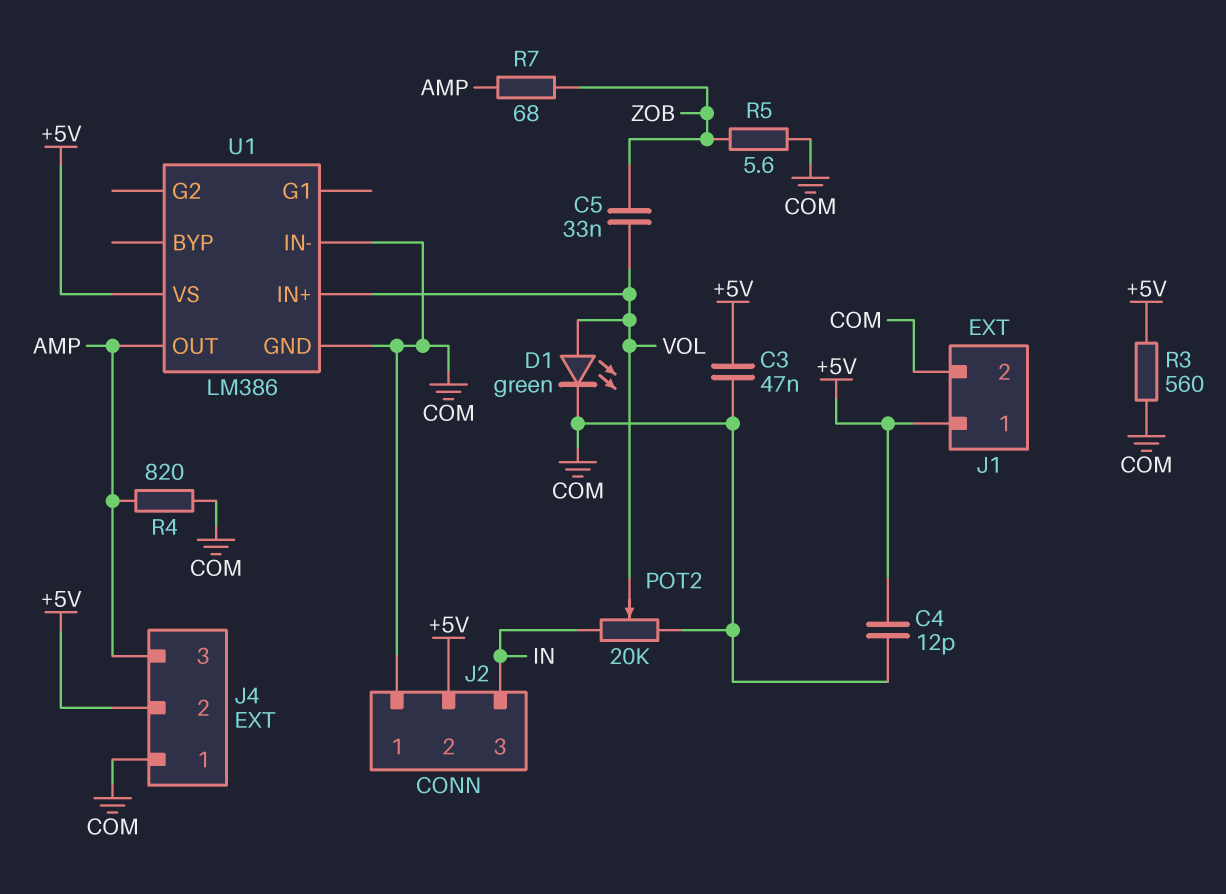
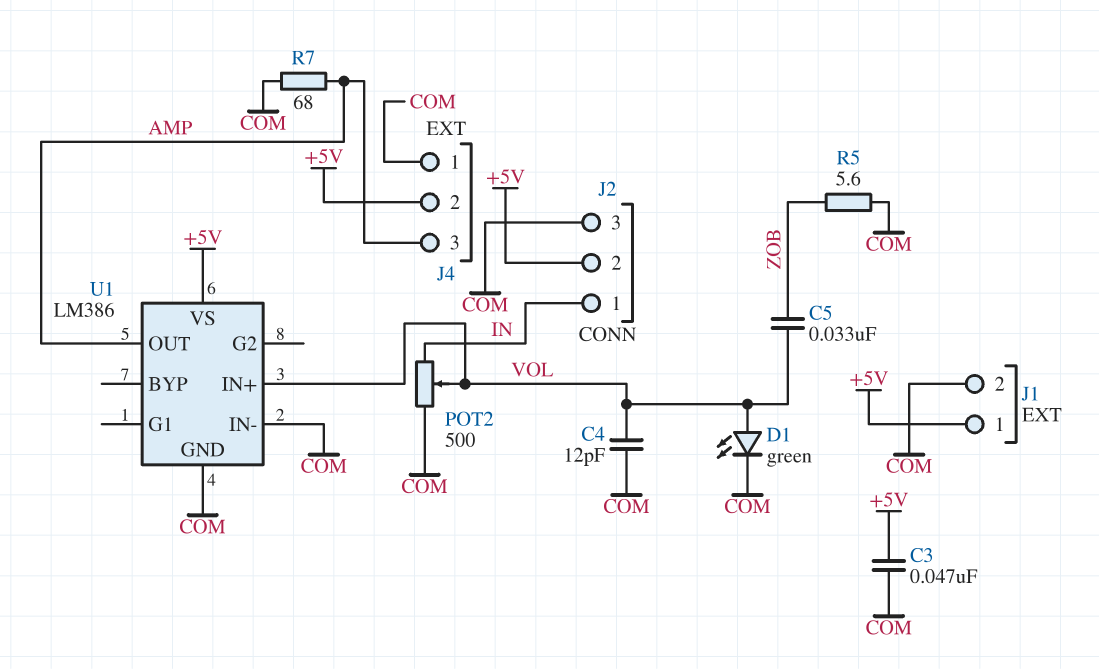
C4: 12pF (+5V, COM) -> 12pF (COM, VOL)
J2 pin 1: COM -> IN
J2 pin 3: IN -> COM
POT2: 20k (COM, IN, wiper VOL) -> 500 (COM, IN, wiper VOL)
R3: 560 (+5V, COM) -> none
R4: 820 (AMP, COM) -> none
R7: 68 (AMP, ZOB) -> 68 (AMP, COM)

